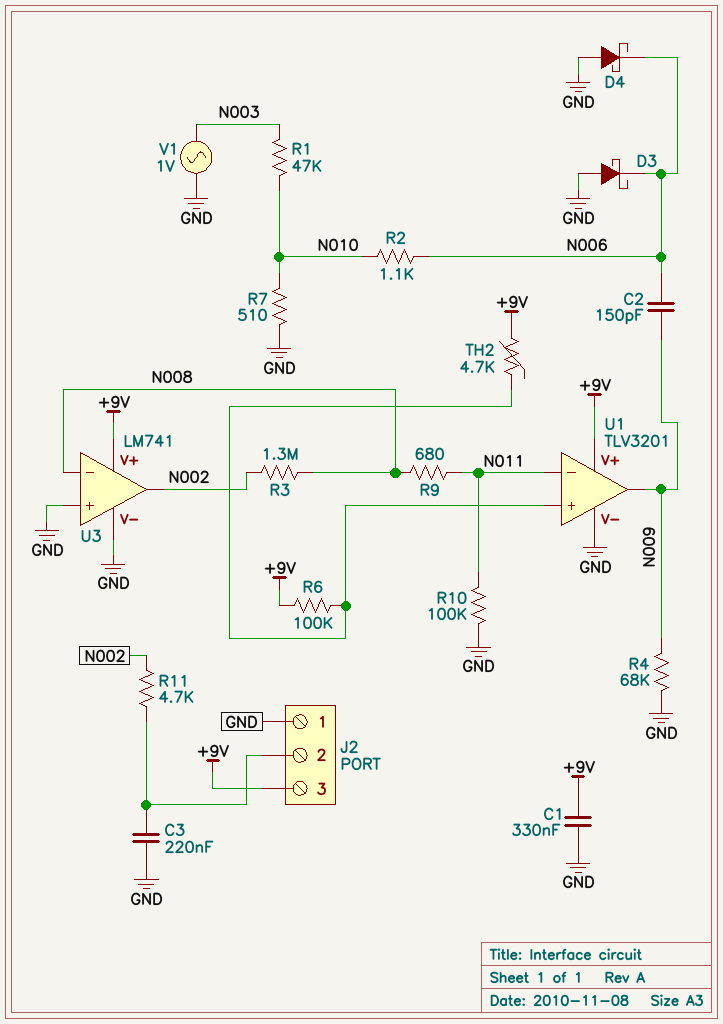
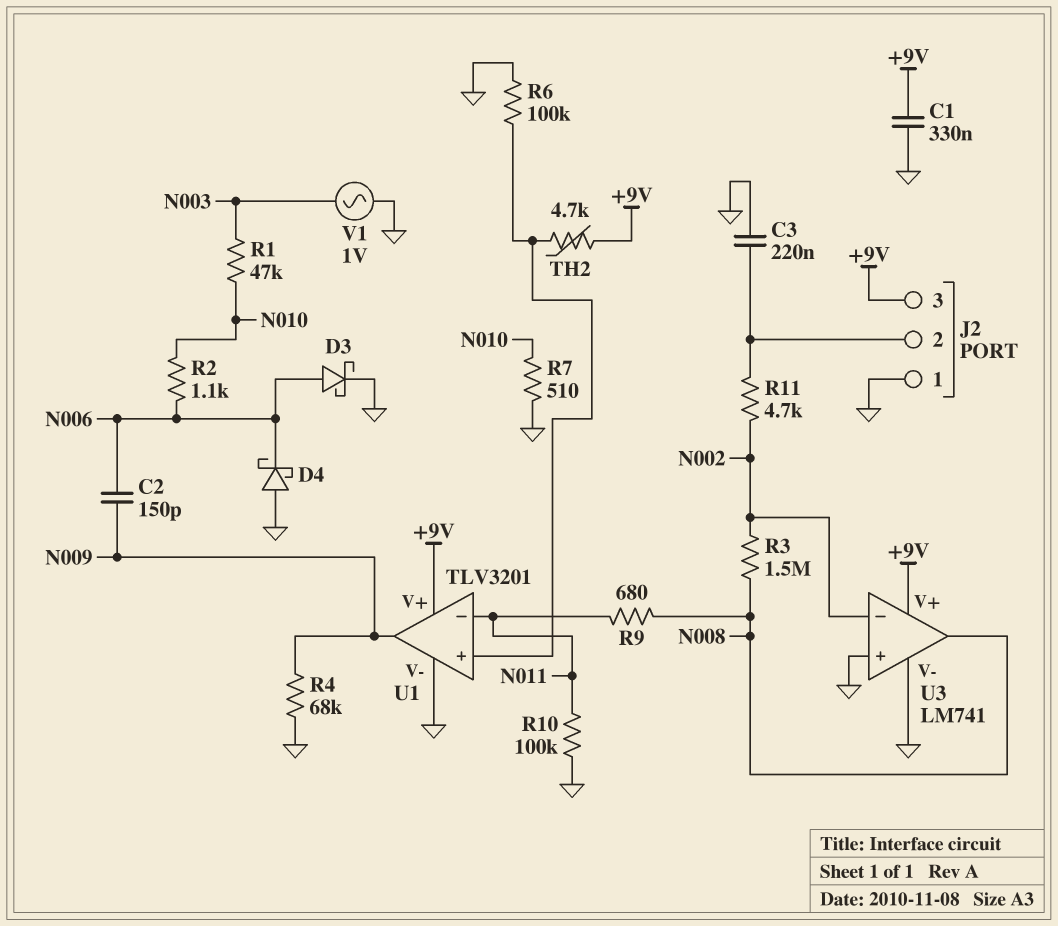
D3: schottky (A GND, K N006) -> schottky (A N006, K GND)
R3: 1.3M (N002, N008) -> 1.5M (N002, N008)
R6: 100k (+9V, U1/in+) -> 100k (GND, U1/in+)
U3 pin in-: N008 -> N002
U3 pin out: N002 -> N008

